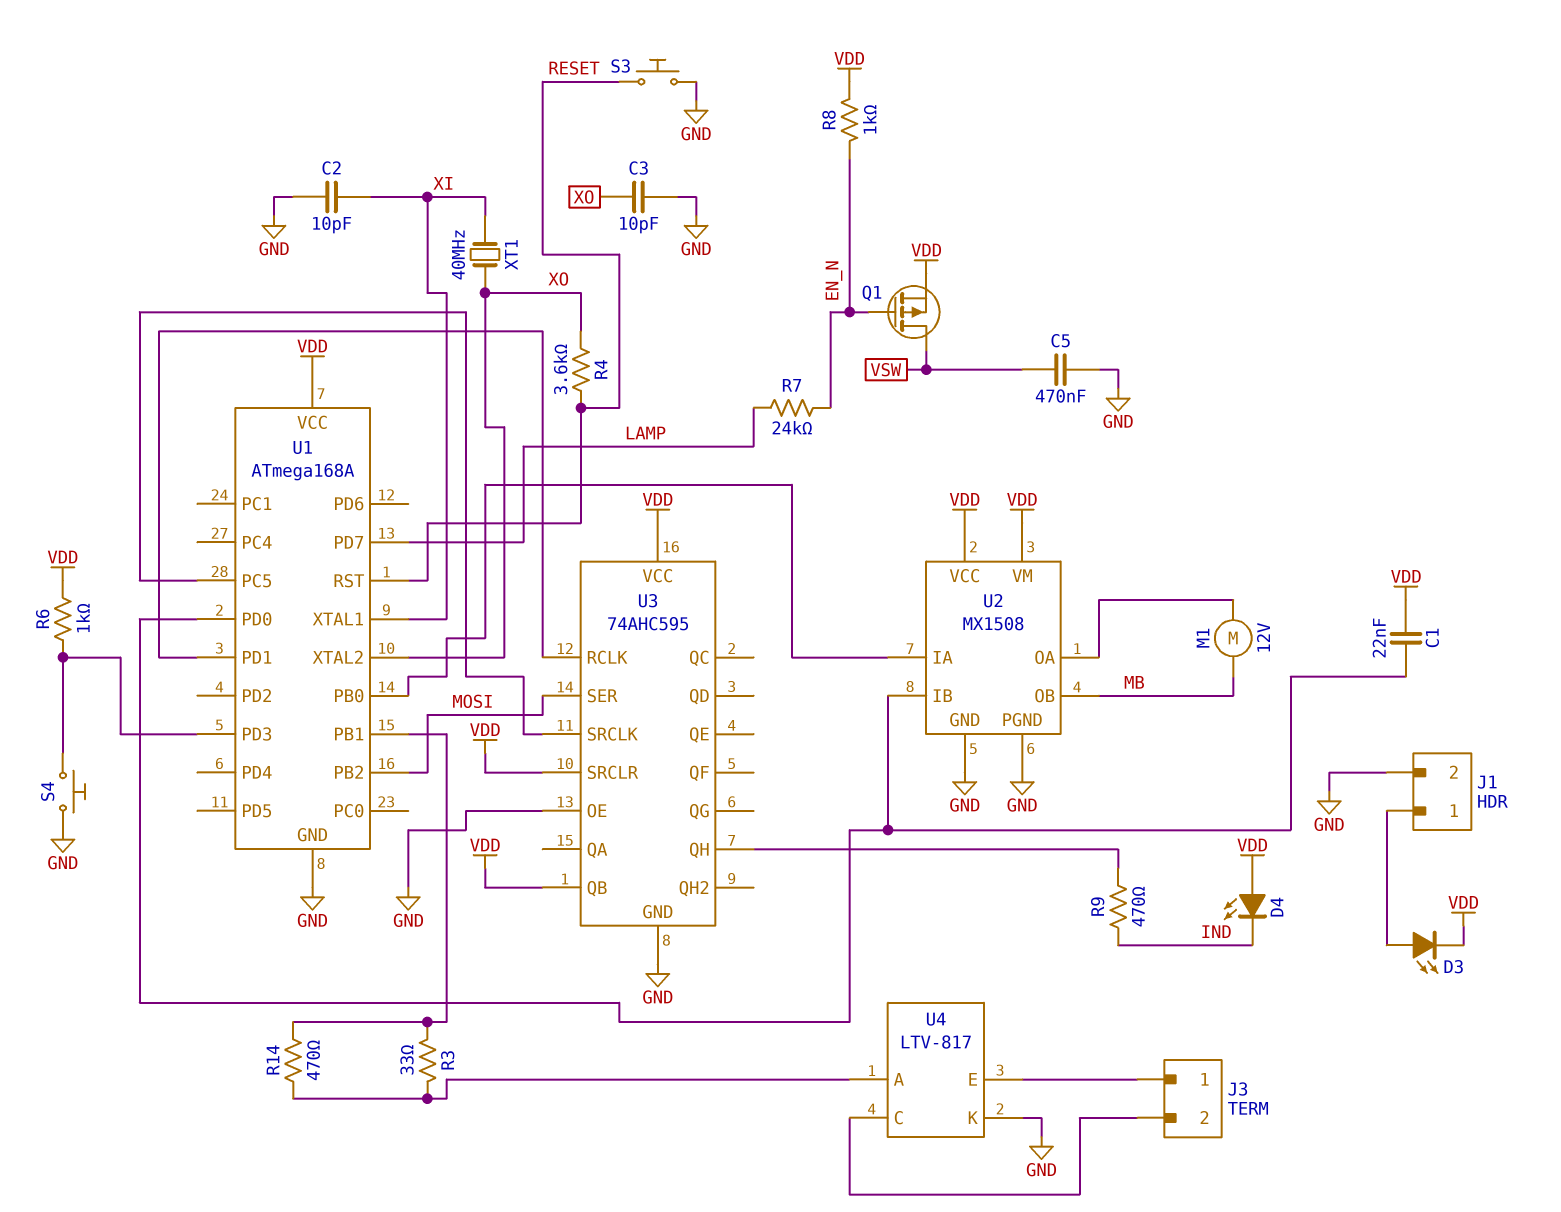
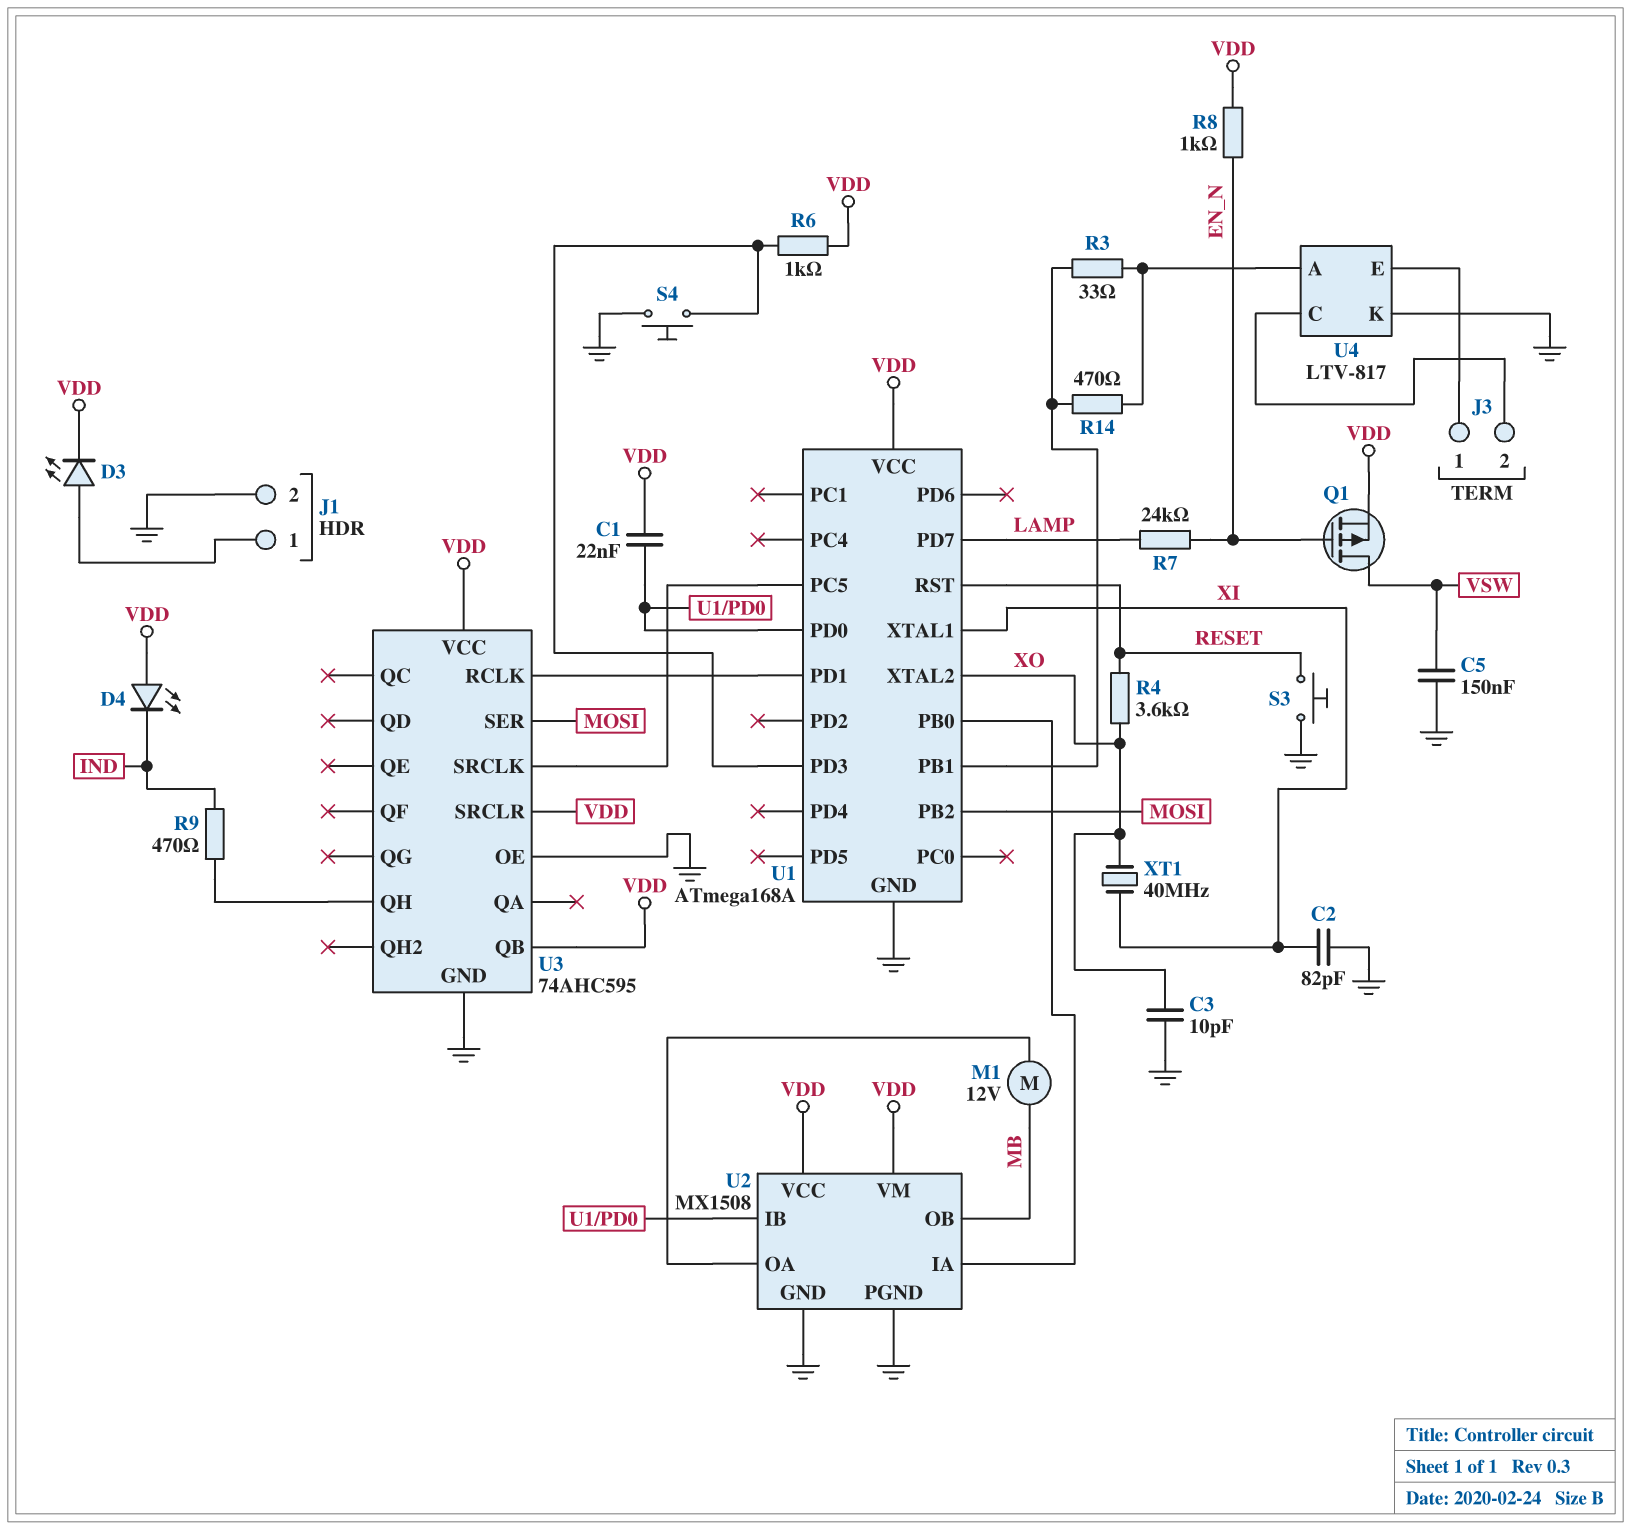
C2: 10pF (GND, XI) -> 82pF (GND, XI)
C5: 470nF (GND, VSW) -> 150nF (GND, VSW)

